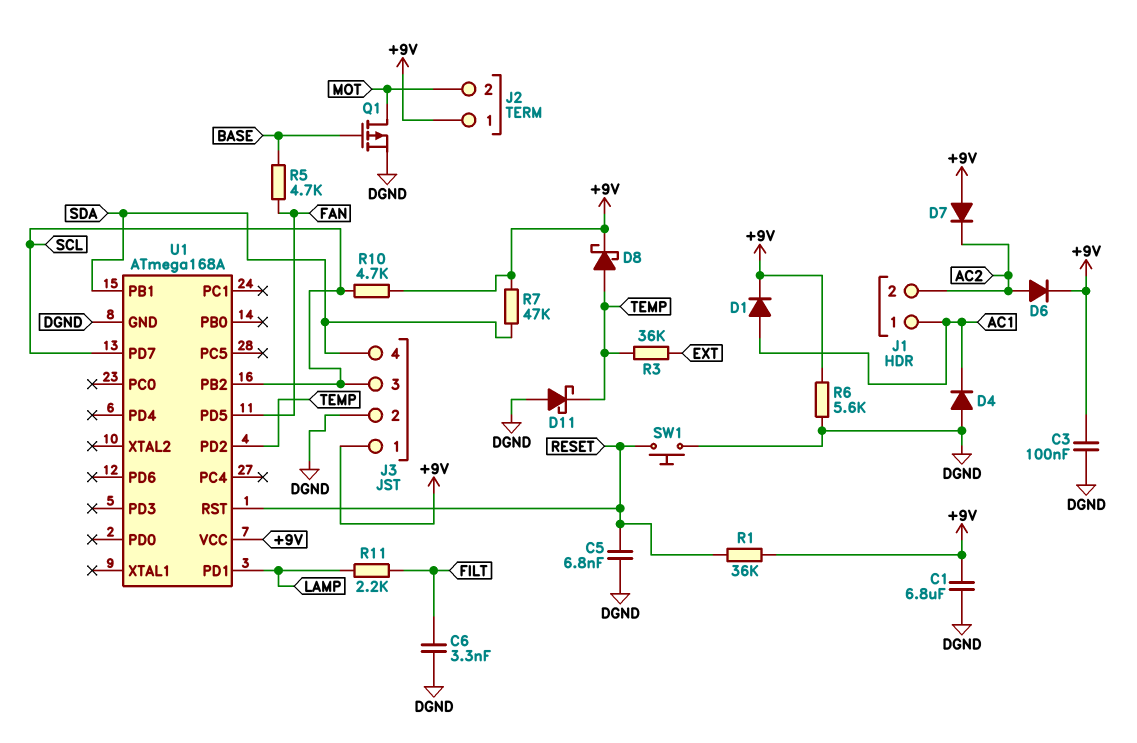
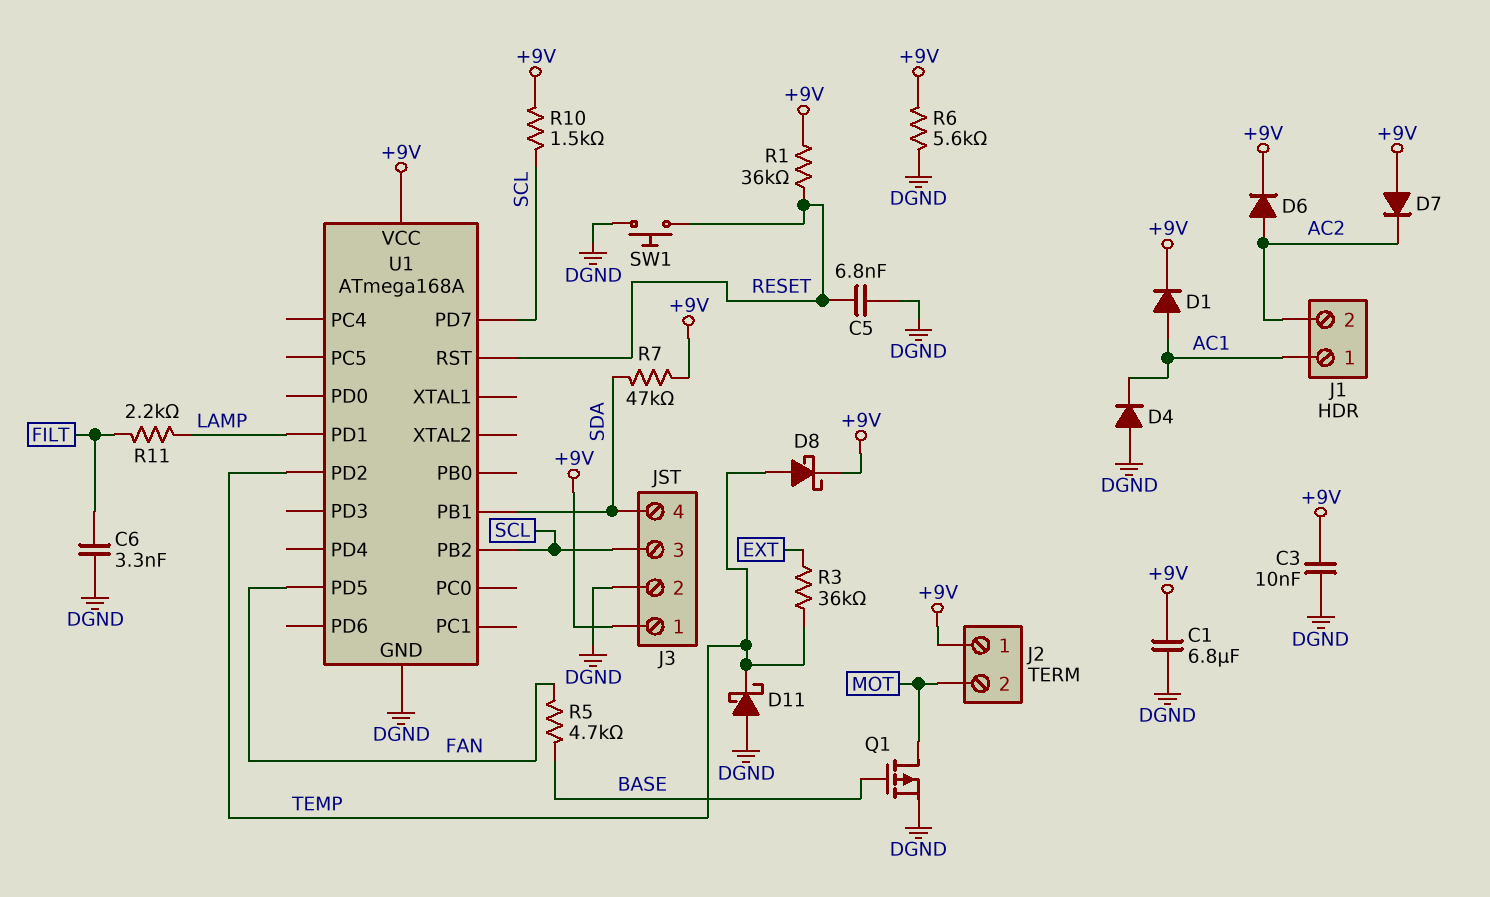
C3: 100nF (+9V, DGND) -> 10nF (+9V, DGND)
R10: 4.7k (+9V, SCL) -> 1.5k (+9V, SCL)

